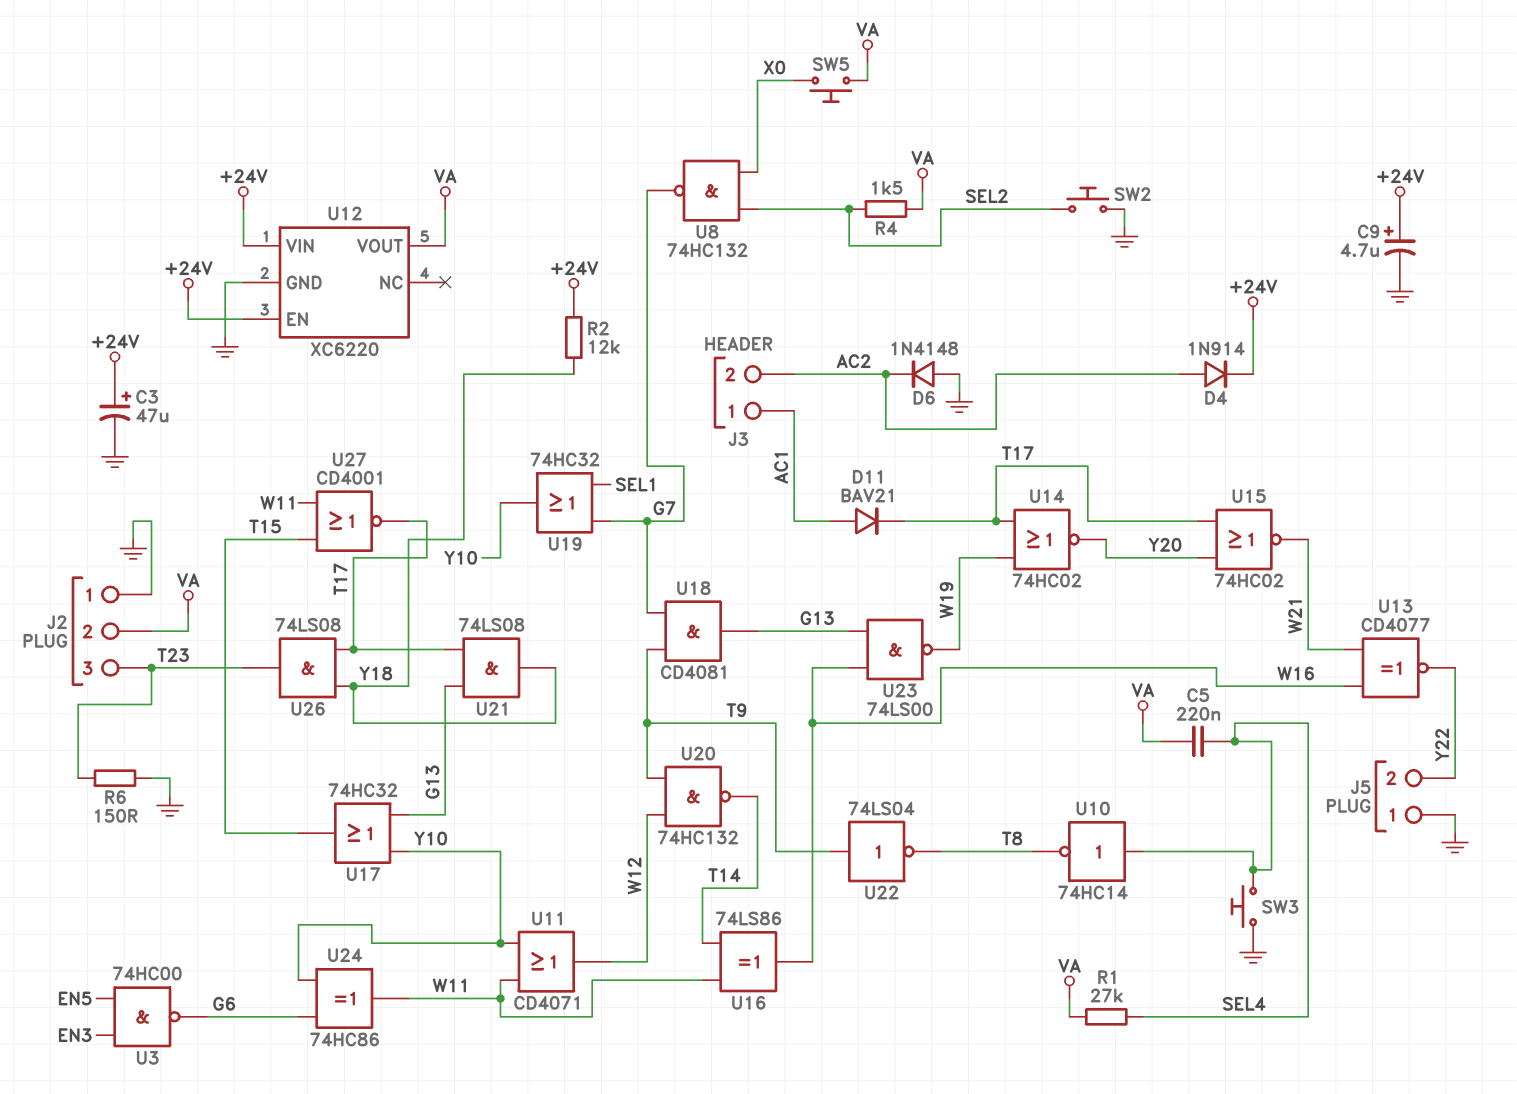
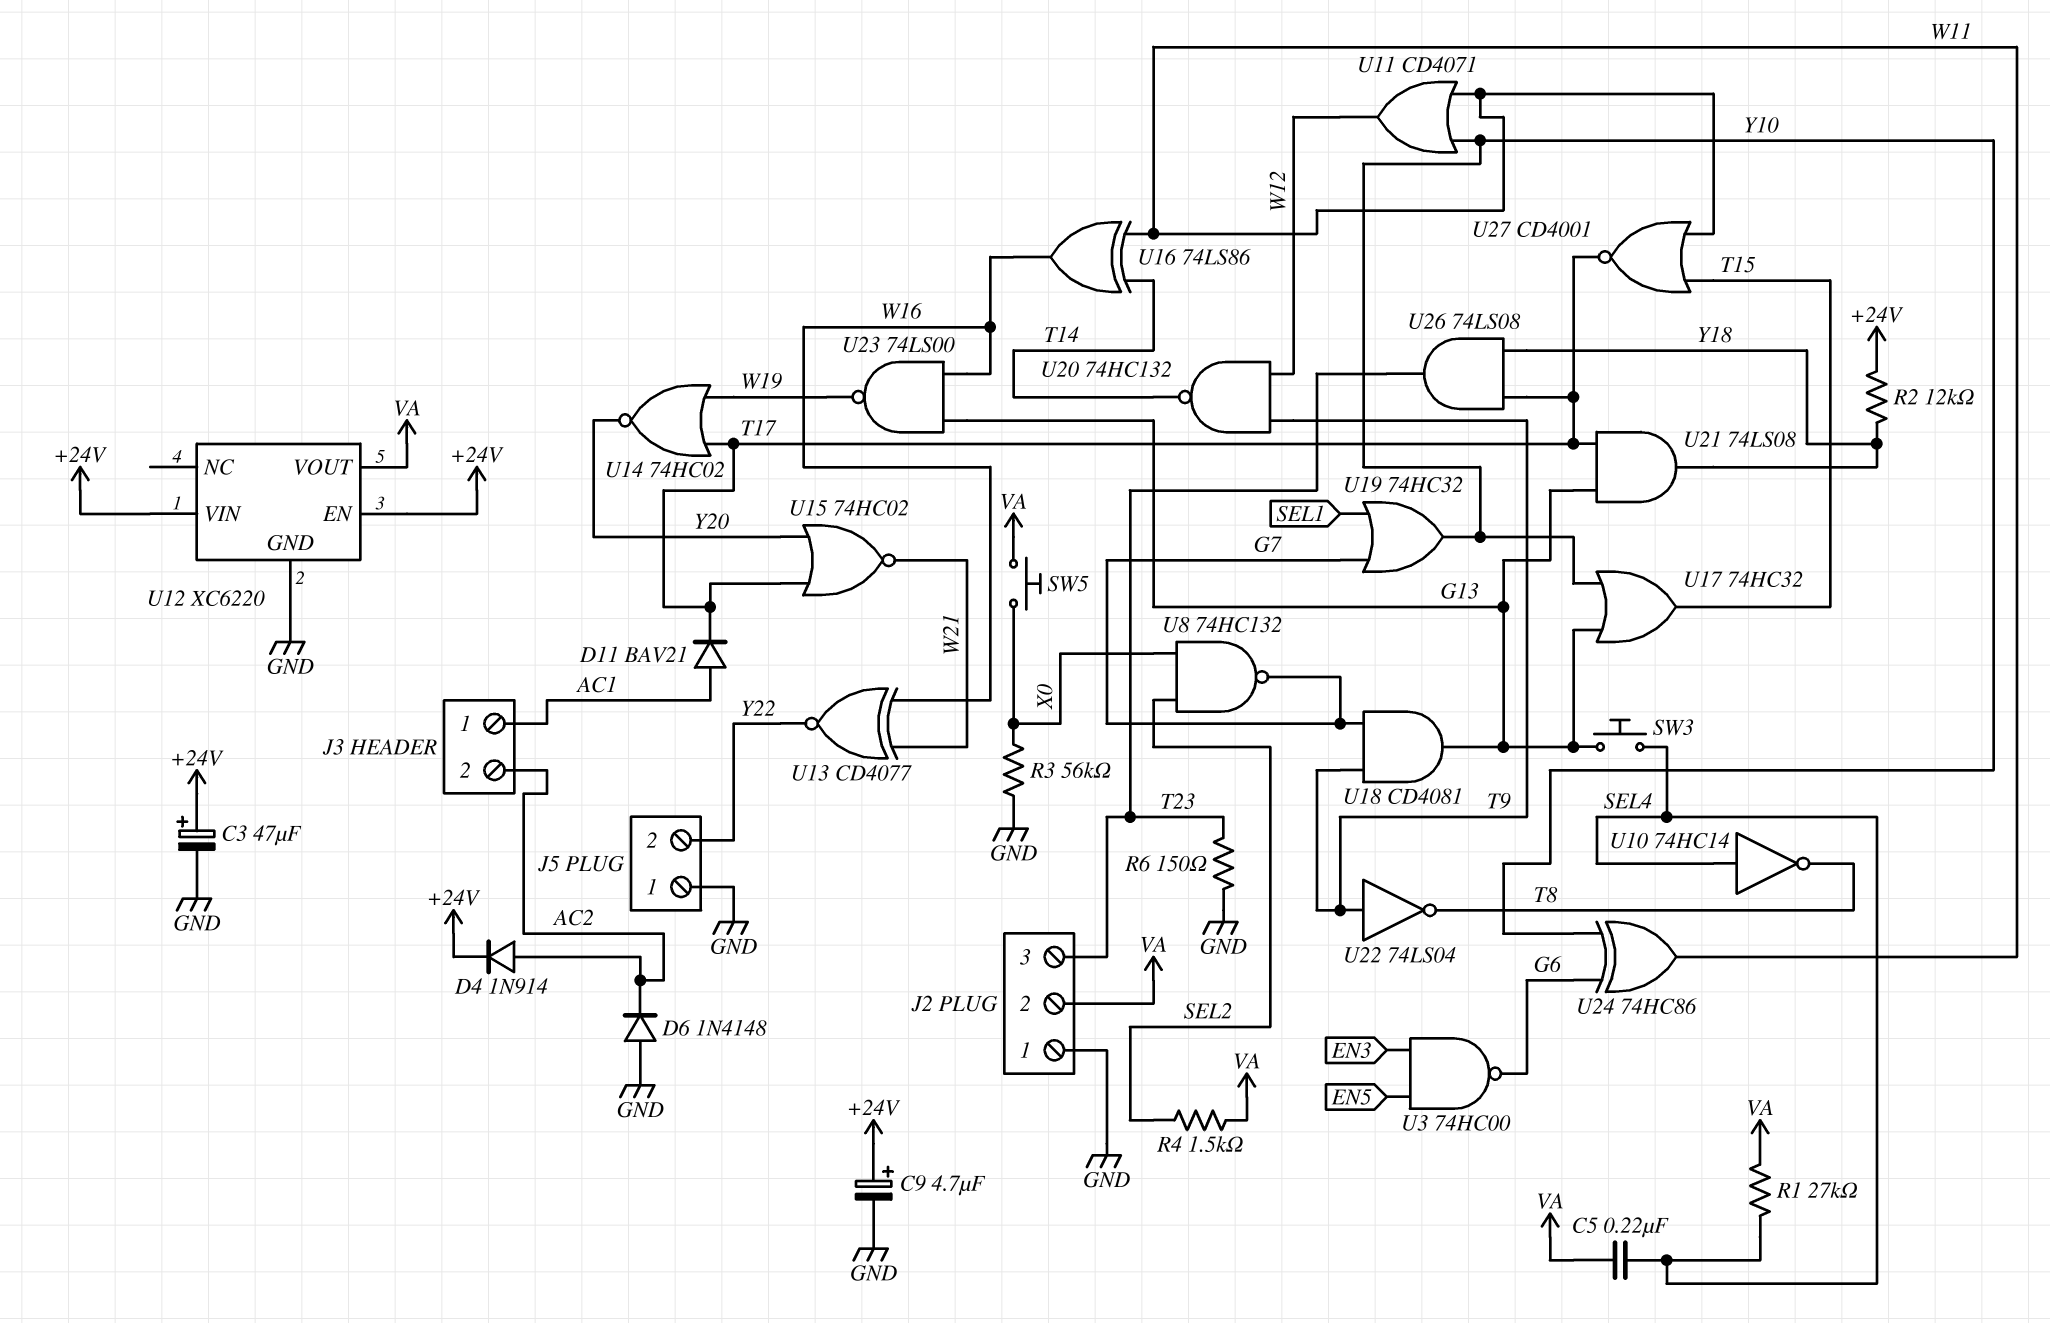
R3: none -> 56k (GND, X0)
SW2: button (GND, SEL2) -> none
SW3: button (GND, SEL4) -> button (G13, SEL4)

